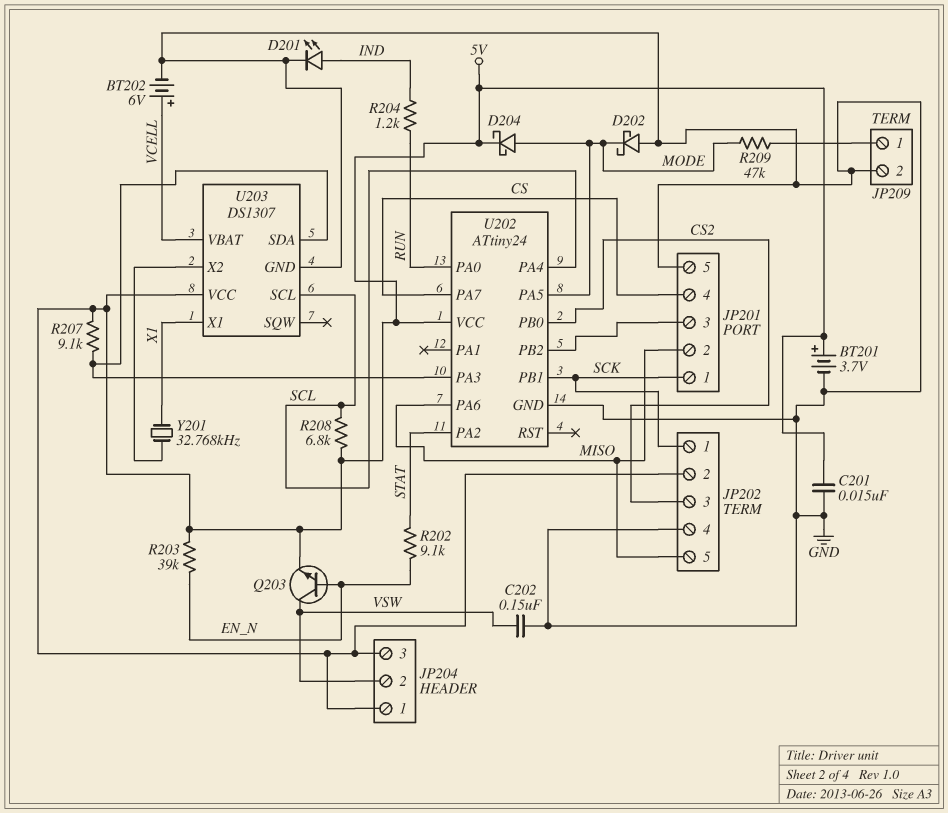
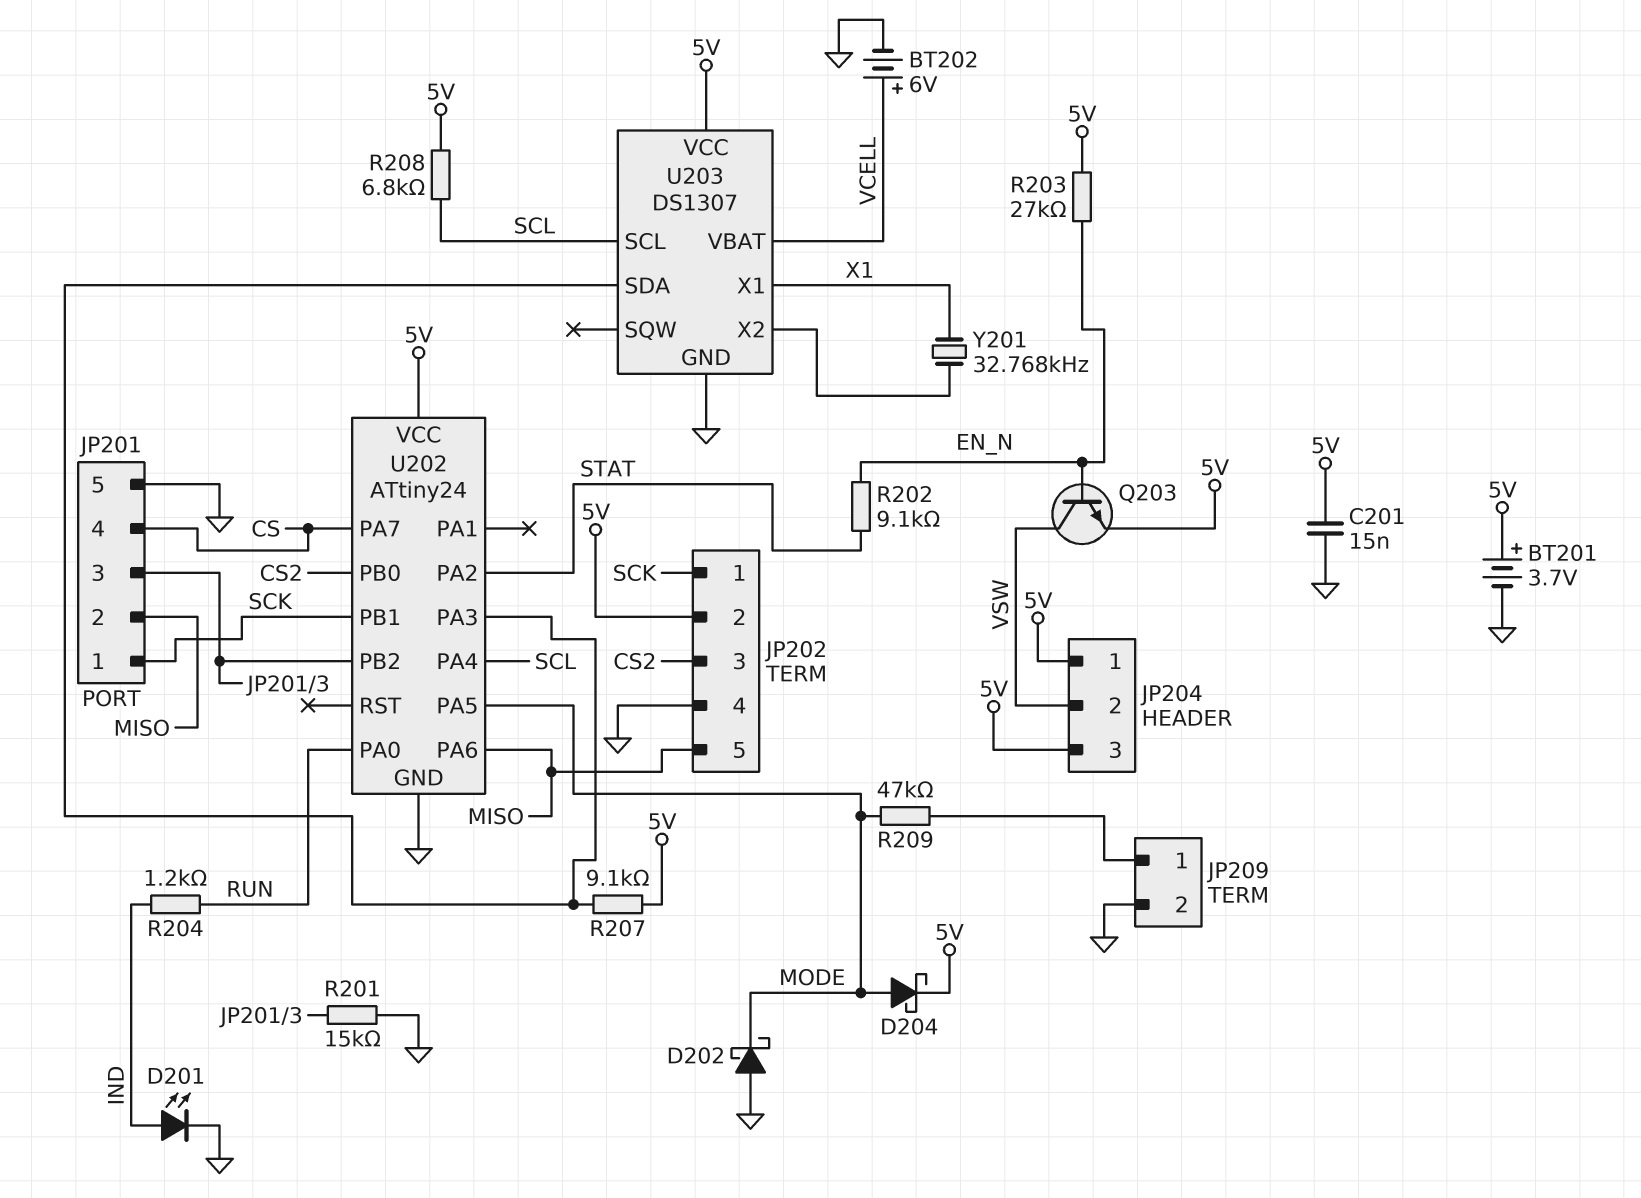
C202: 150nF (GND, VSW) -> none
R201: none -> 15k (GND, JP201/3)
R203: 39k (5V, EN_N) -> 27k (5V, EN_N)

